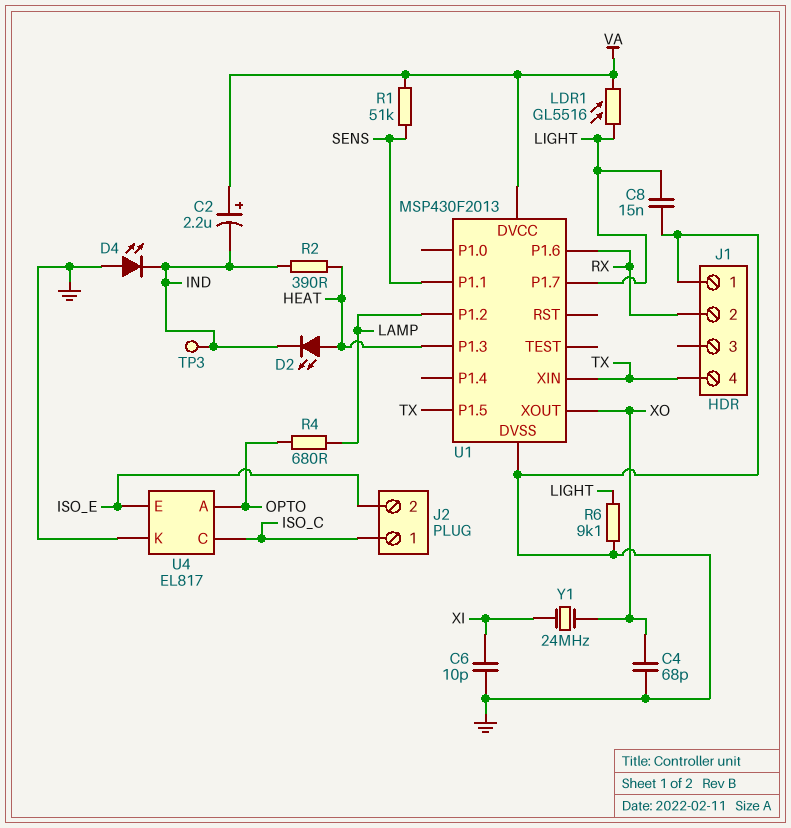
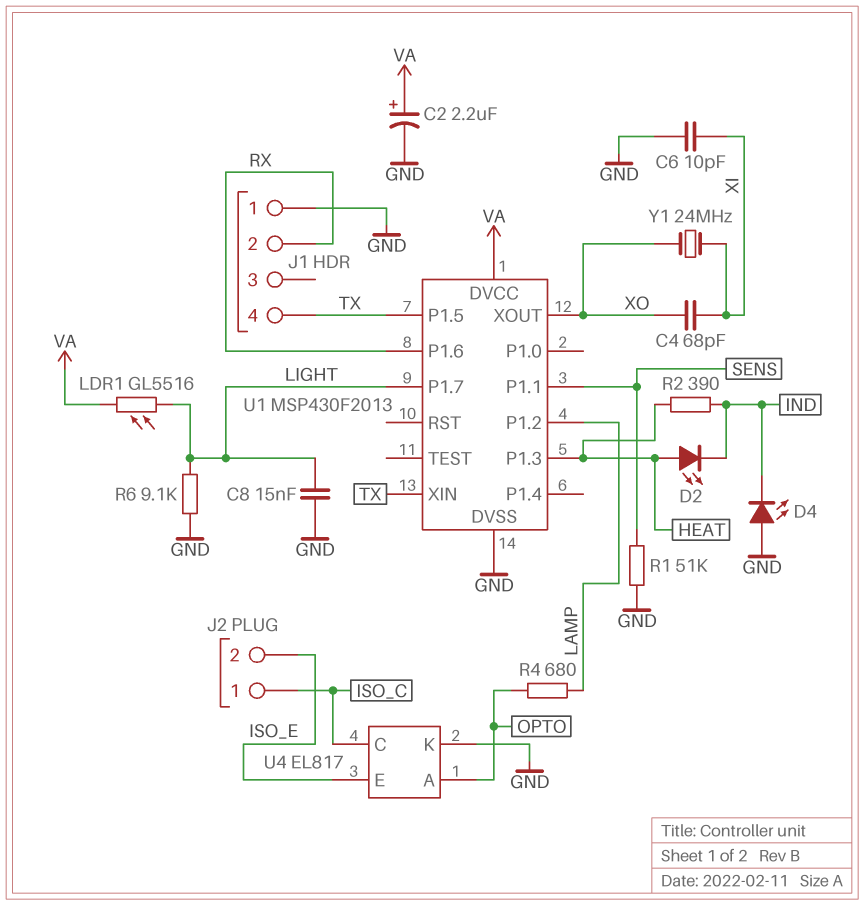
C2: 2.2uF (plus VA, minus IND) -> 2.2uF (plus VA, minus GND)
C4: 68pF (GND, XO) -> 68pF (XI, XO)
R1: 51k (SENS, VA) -> 51k (GND, SENS)
TP3: test point (IND) -> none

